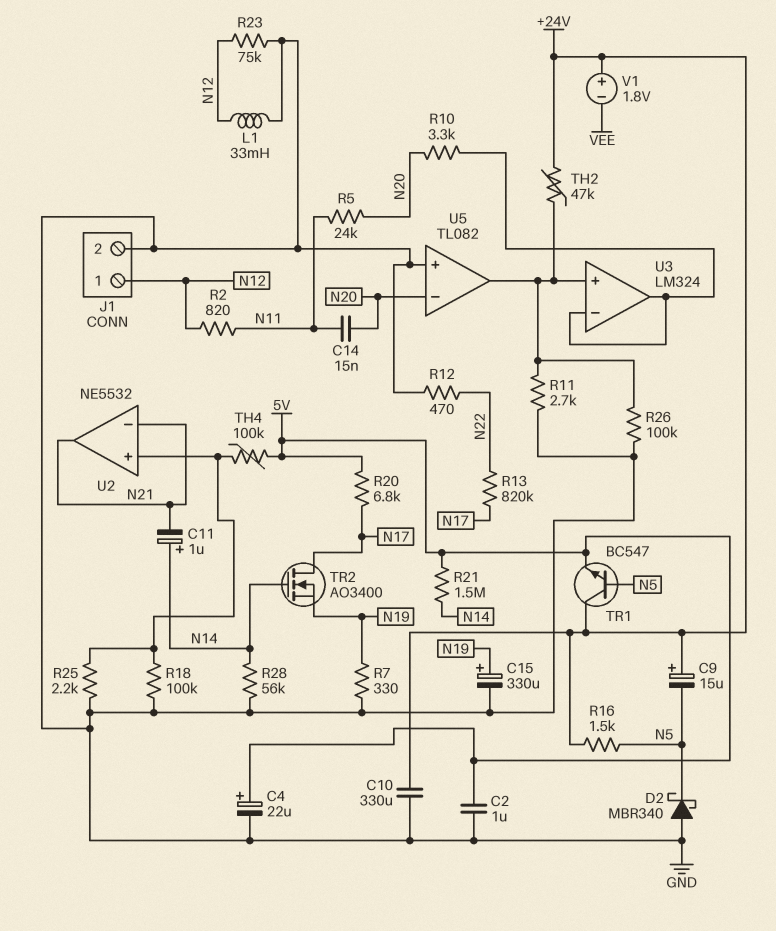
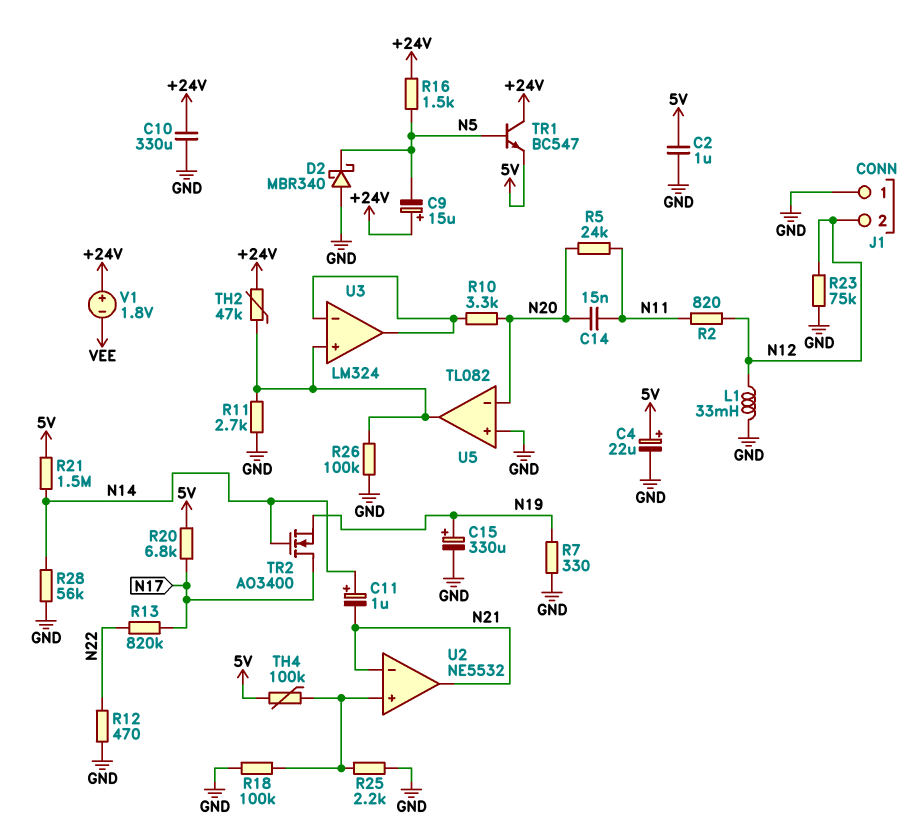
J1 pin 1: N12 -> GND
J1 pin 2: GND -> N12

